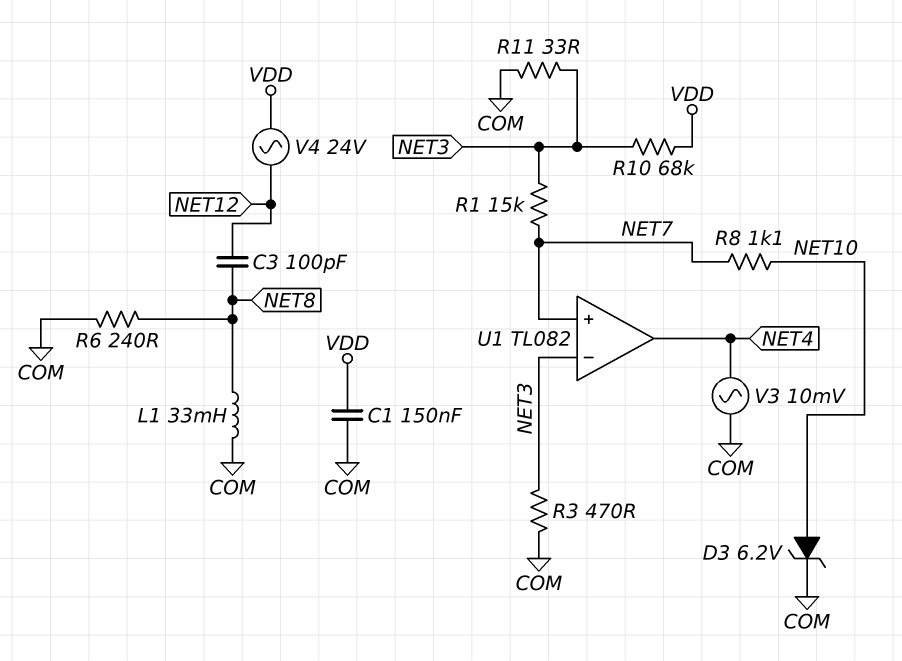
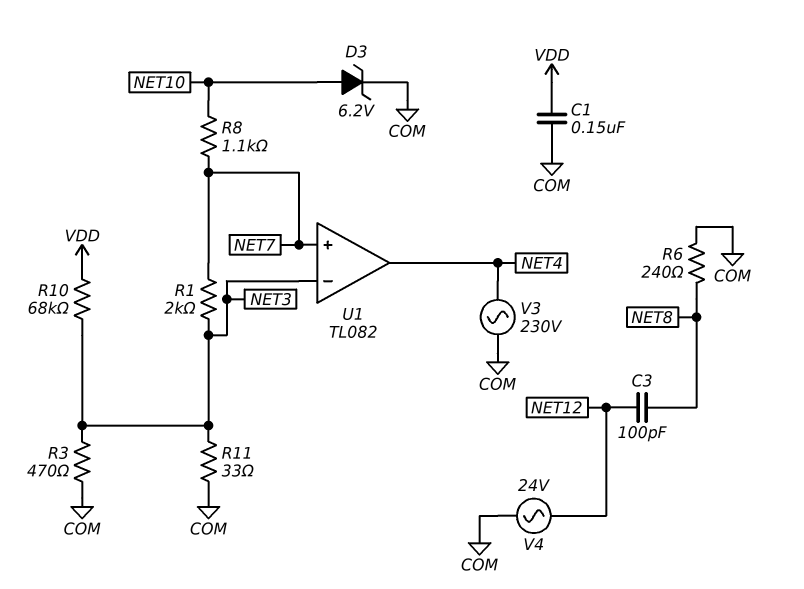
L1: 33mH (COM, NET8) -> none
R1: 15k (NET3, NET7) -> 2k (NET3, NET7)
V3: AC 10mV (COM, NET4) -> AC 230V (COM, NET4)
V4: AC 24V (NET12, VDD) -> AC 24V (COM, NET12)

